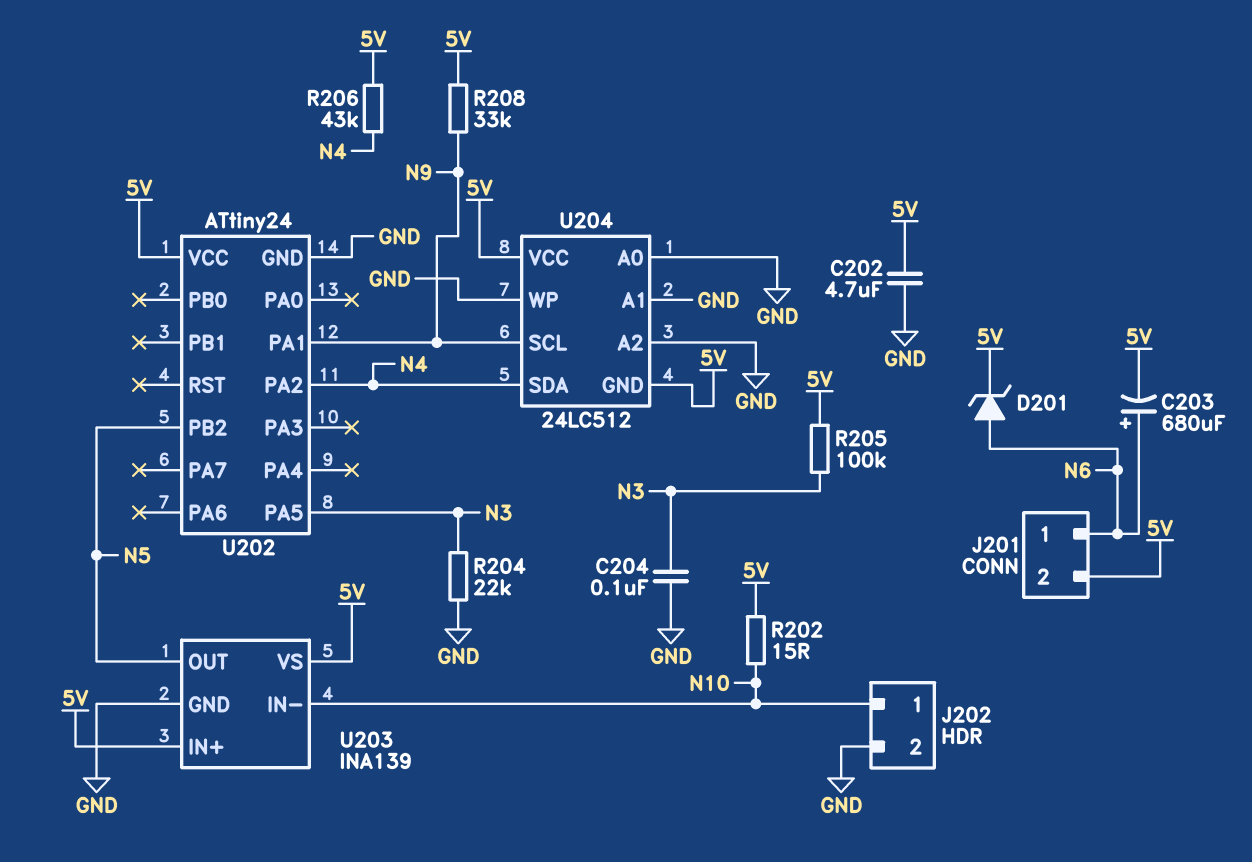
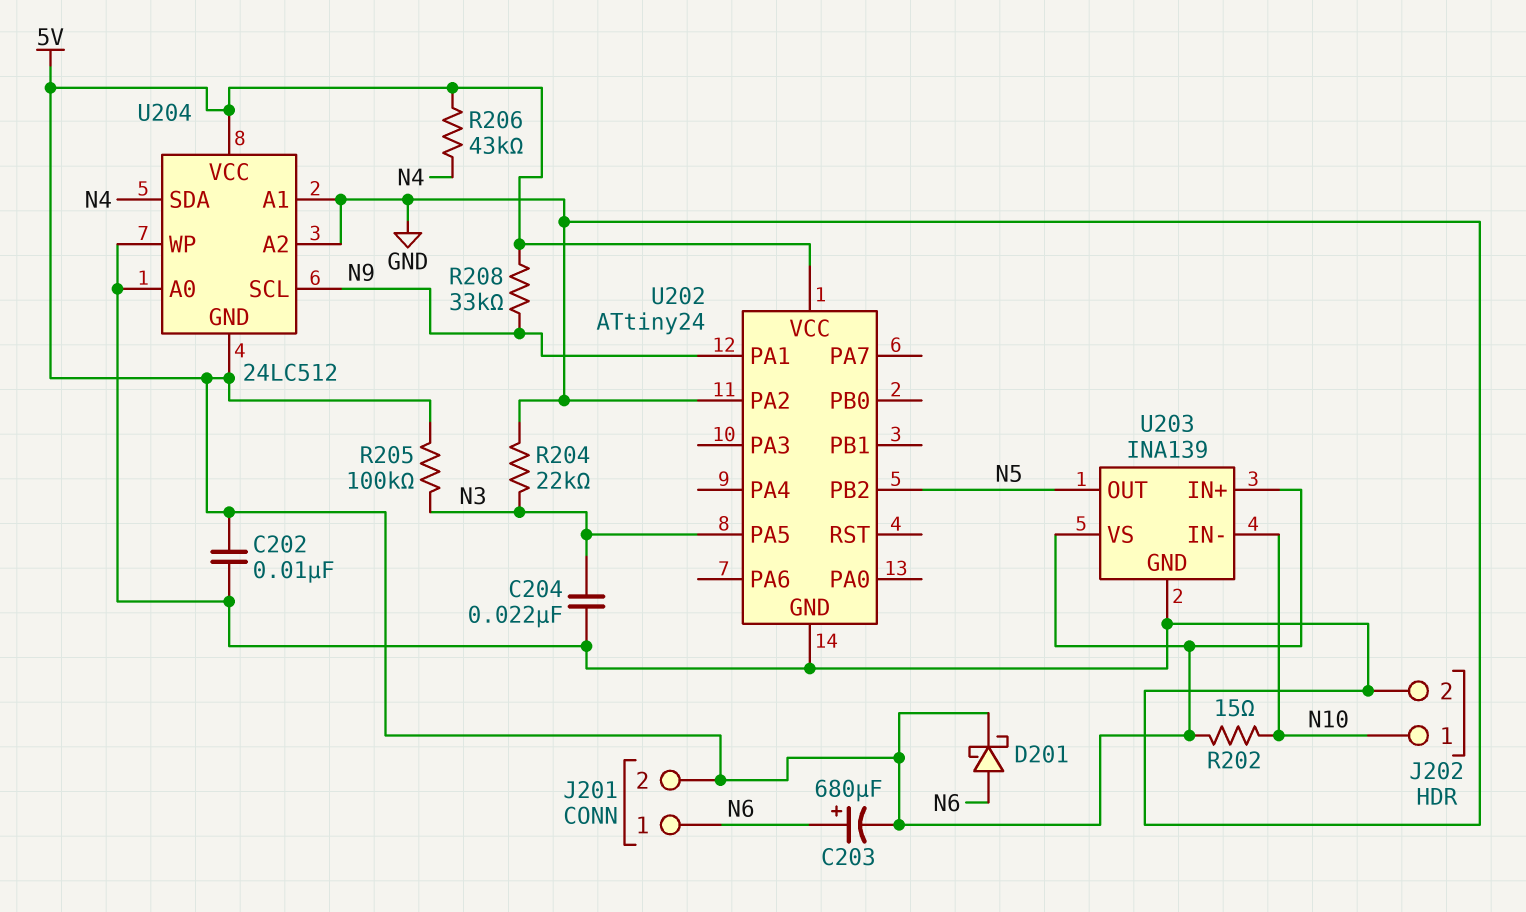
C202: 4.7uF (5V, GND) -> 10nF (5V, GND)
C204: 100nF (GND, N3) -> 22nF (GND, N3)
D201: zener (A N6, K 5V) -> schottky (A N6, K 5V)
U202 pin PA2: N4 -> GND

